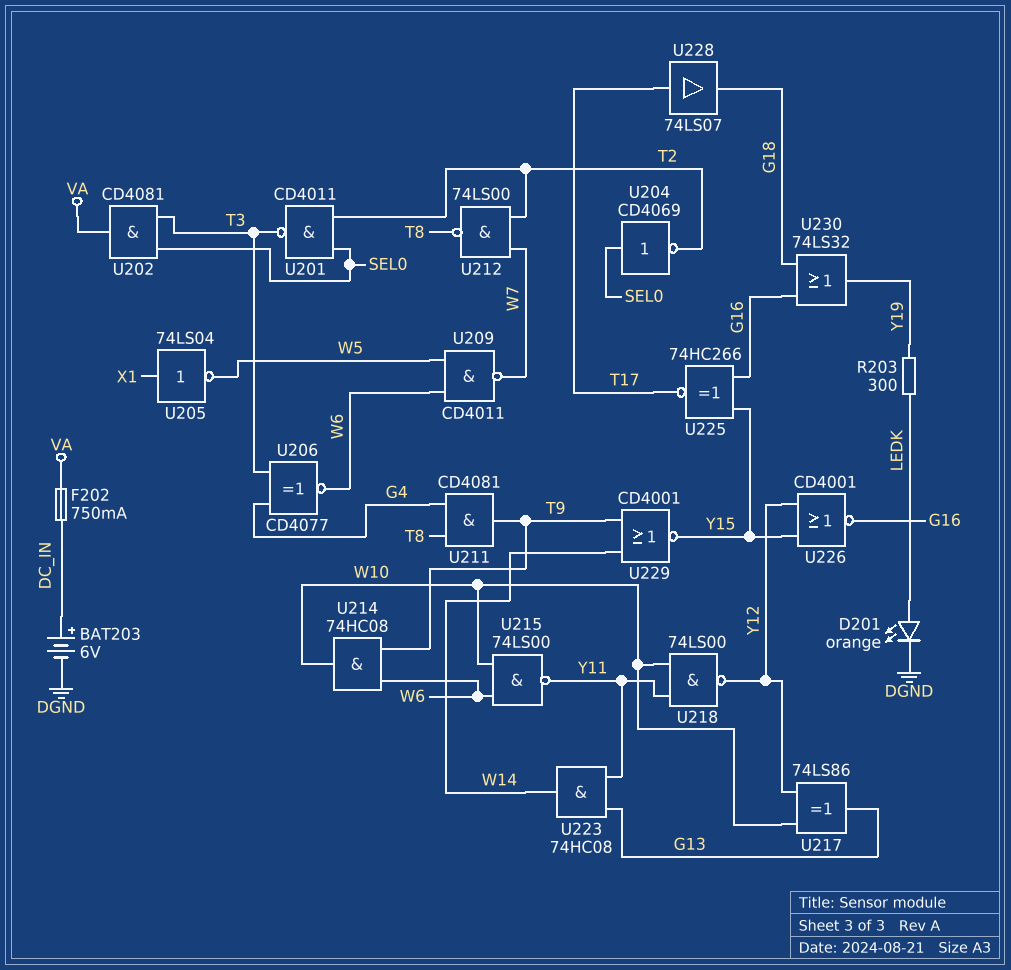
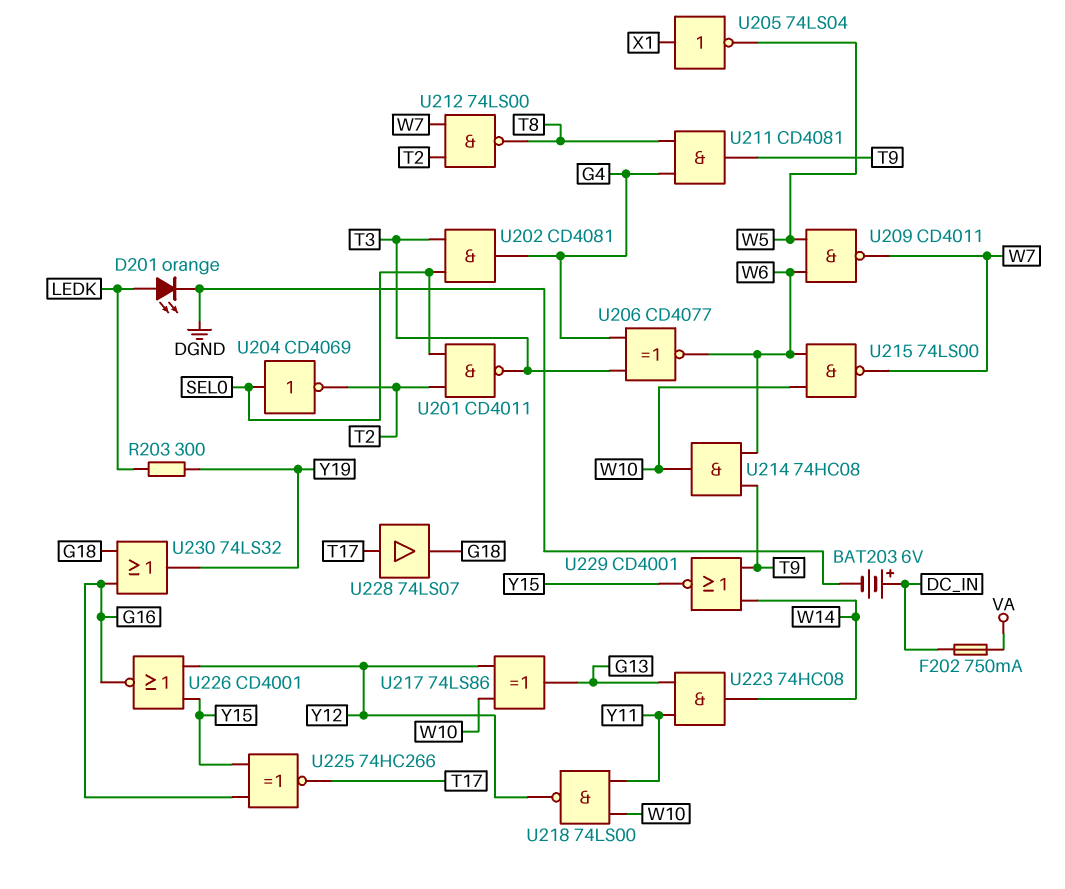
U202: AND CD4081 (in SEL0, in T3, out VA) -> AND CD4081 (in SEL0, in T3, out G4)
U215: NAND 74LS00 (in W6, in W10, out Y11) -> NAND 74LS00 (in W6, in W10, out W7)

